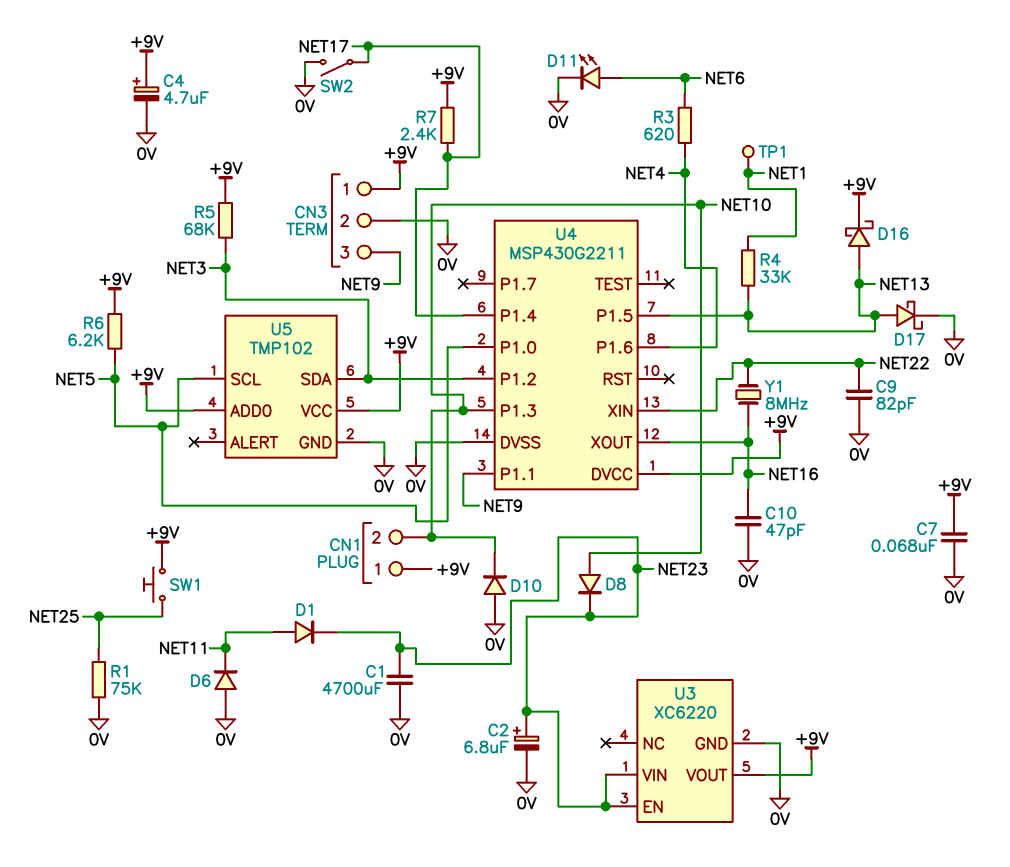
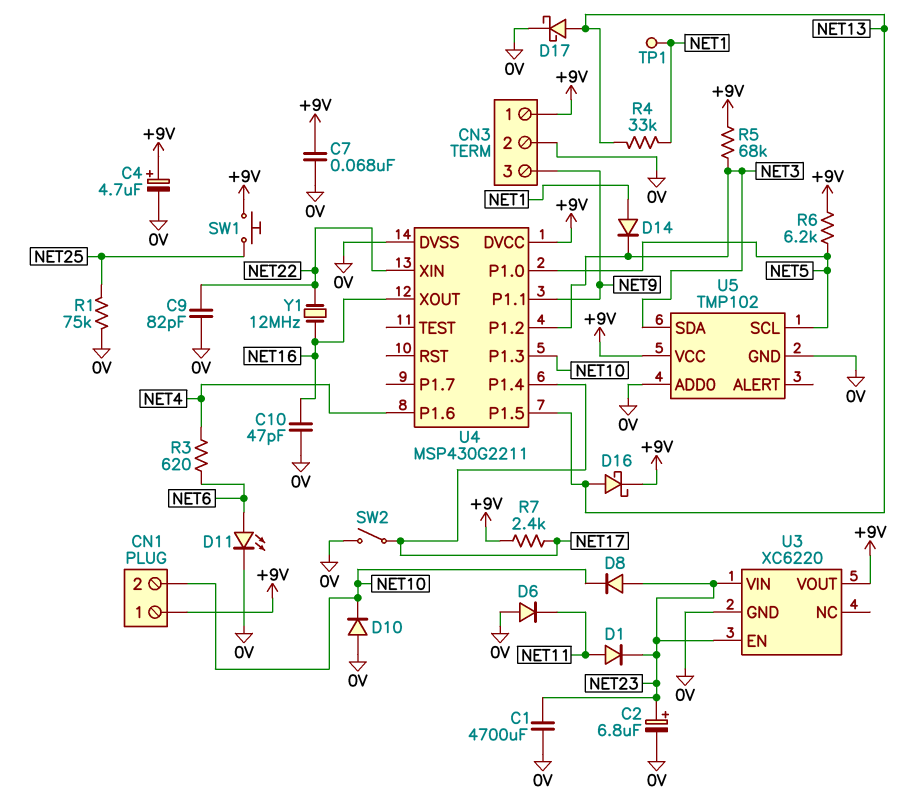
D8: diode (A NET10, K NET23) -> diode (A NET23, K NET10)
D14: none -> diode (A NET1, K NET3)
U5 pin ADD0: +9V -> 0V
Y1: 8MHz (NET16, NET22) -> 12MHz (NET16, NET22)

